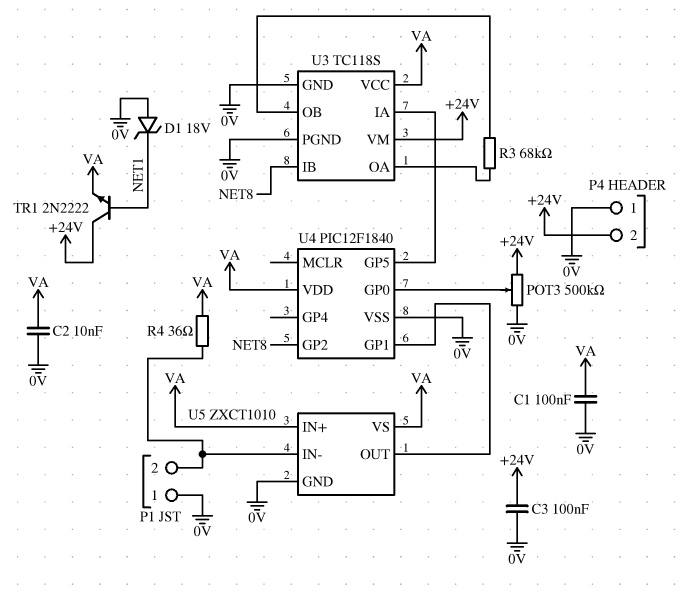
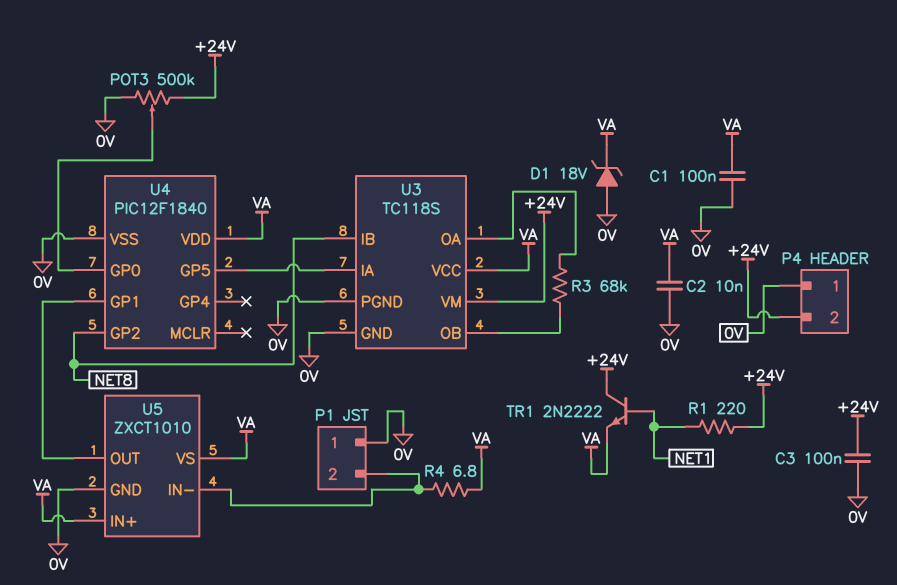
D1: zener 18V (A 0V, K NET1) -> zener 18V (A 0V, K VA)
R1: none -> 220 (+24V, NET1)
R4: 36 (P1/2, VA) -> 6.8 (P1/2, VA)

